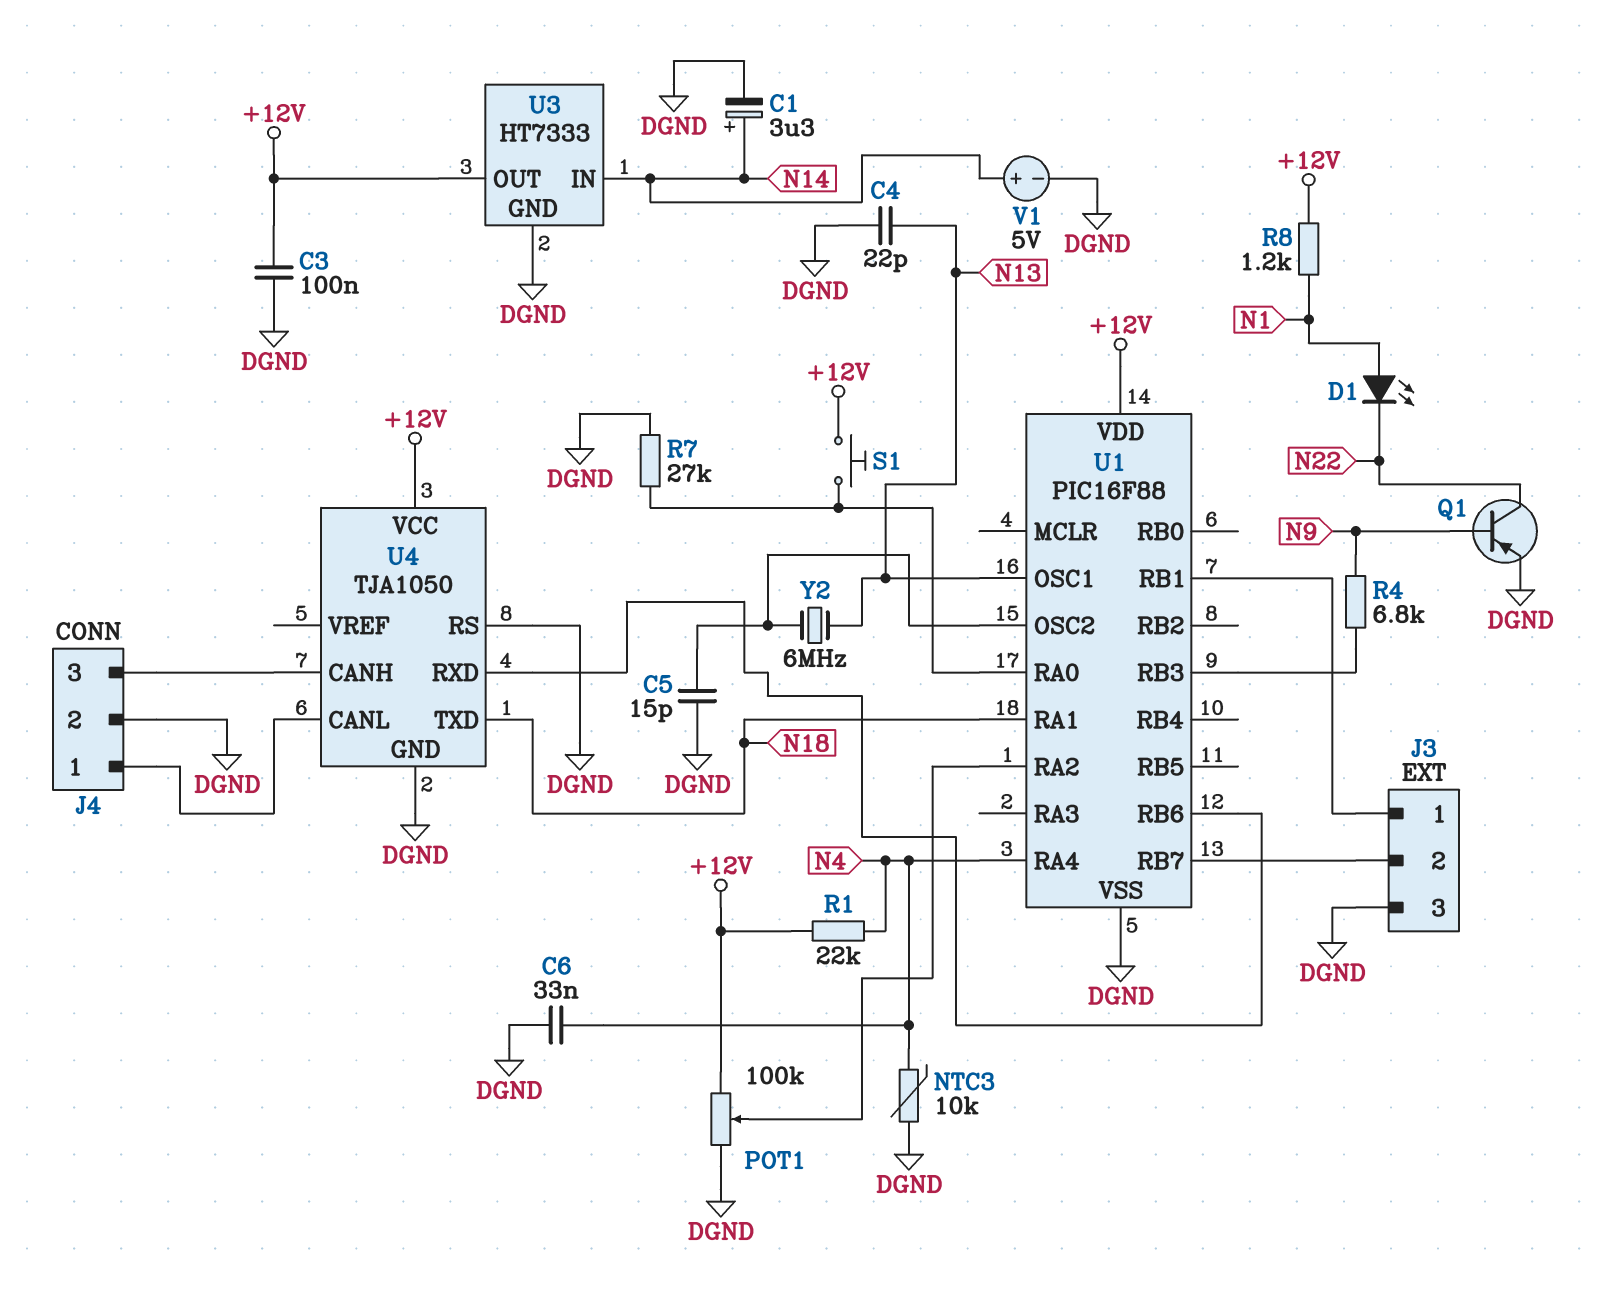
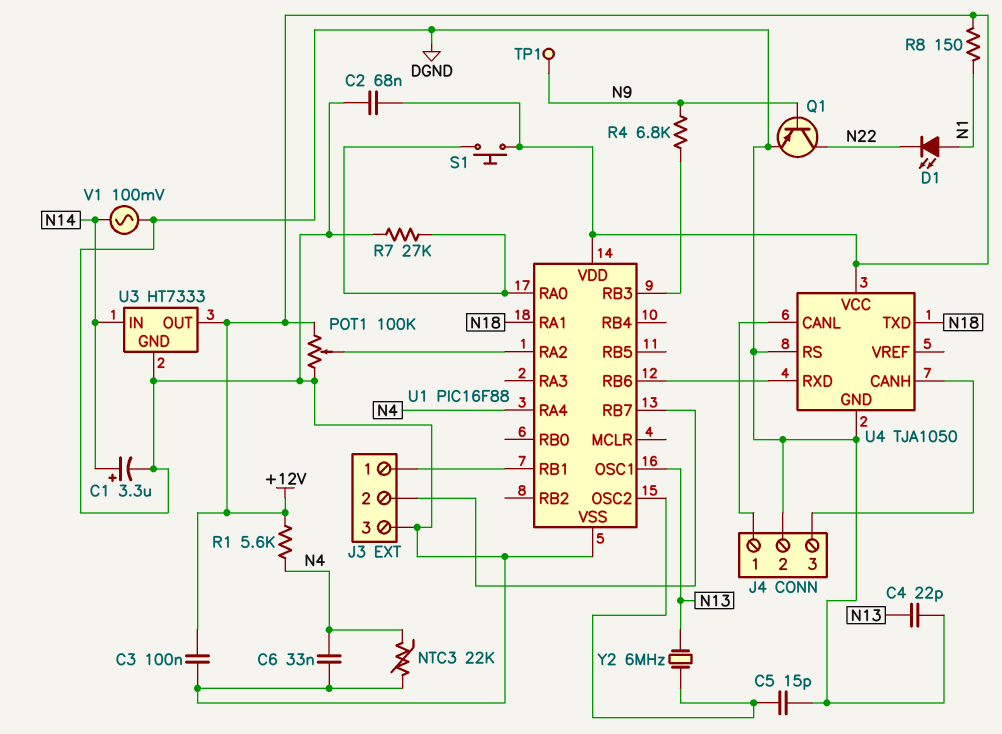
C2: none -> 68nF (+12V, DGND)
NTC3: 10k (DGND, N4) -> 22k (DGND, N4)
R1: 22k (+12V, N4) -> 5.6k (+12V, N4)
R8: 1.2k (+12V, N1) -> 150 (+12V, N1)
TP1: none -> test point (N9)
V1: 5V (plus N14, minus DGND) -> AC 100mV (DGND, N14)

